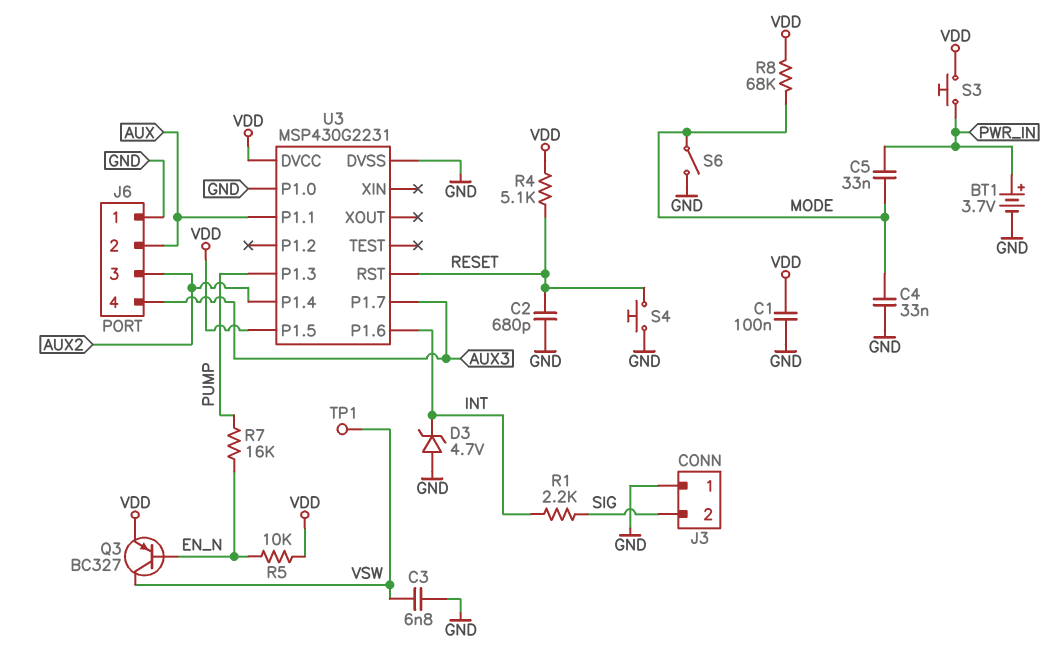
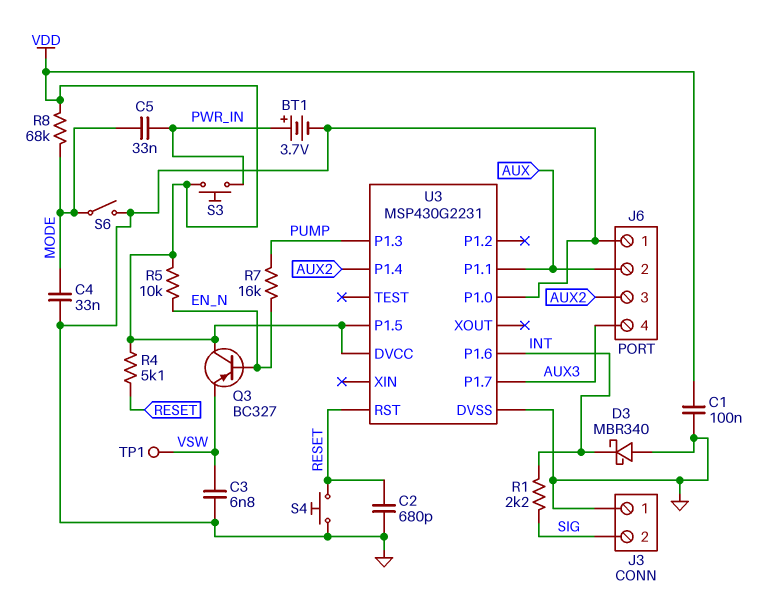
D3: zener 4.7V (A GND, K INT) -> schottky MBR340 (A GND, K INT)
Q3: PNP BC327 (B EN_N, C VSW, E VDD) -> PNP BC327 (B EN_N, C VDD, E VSW)

